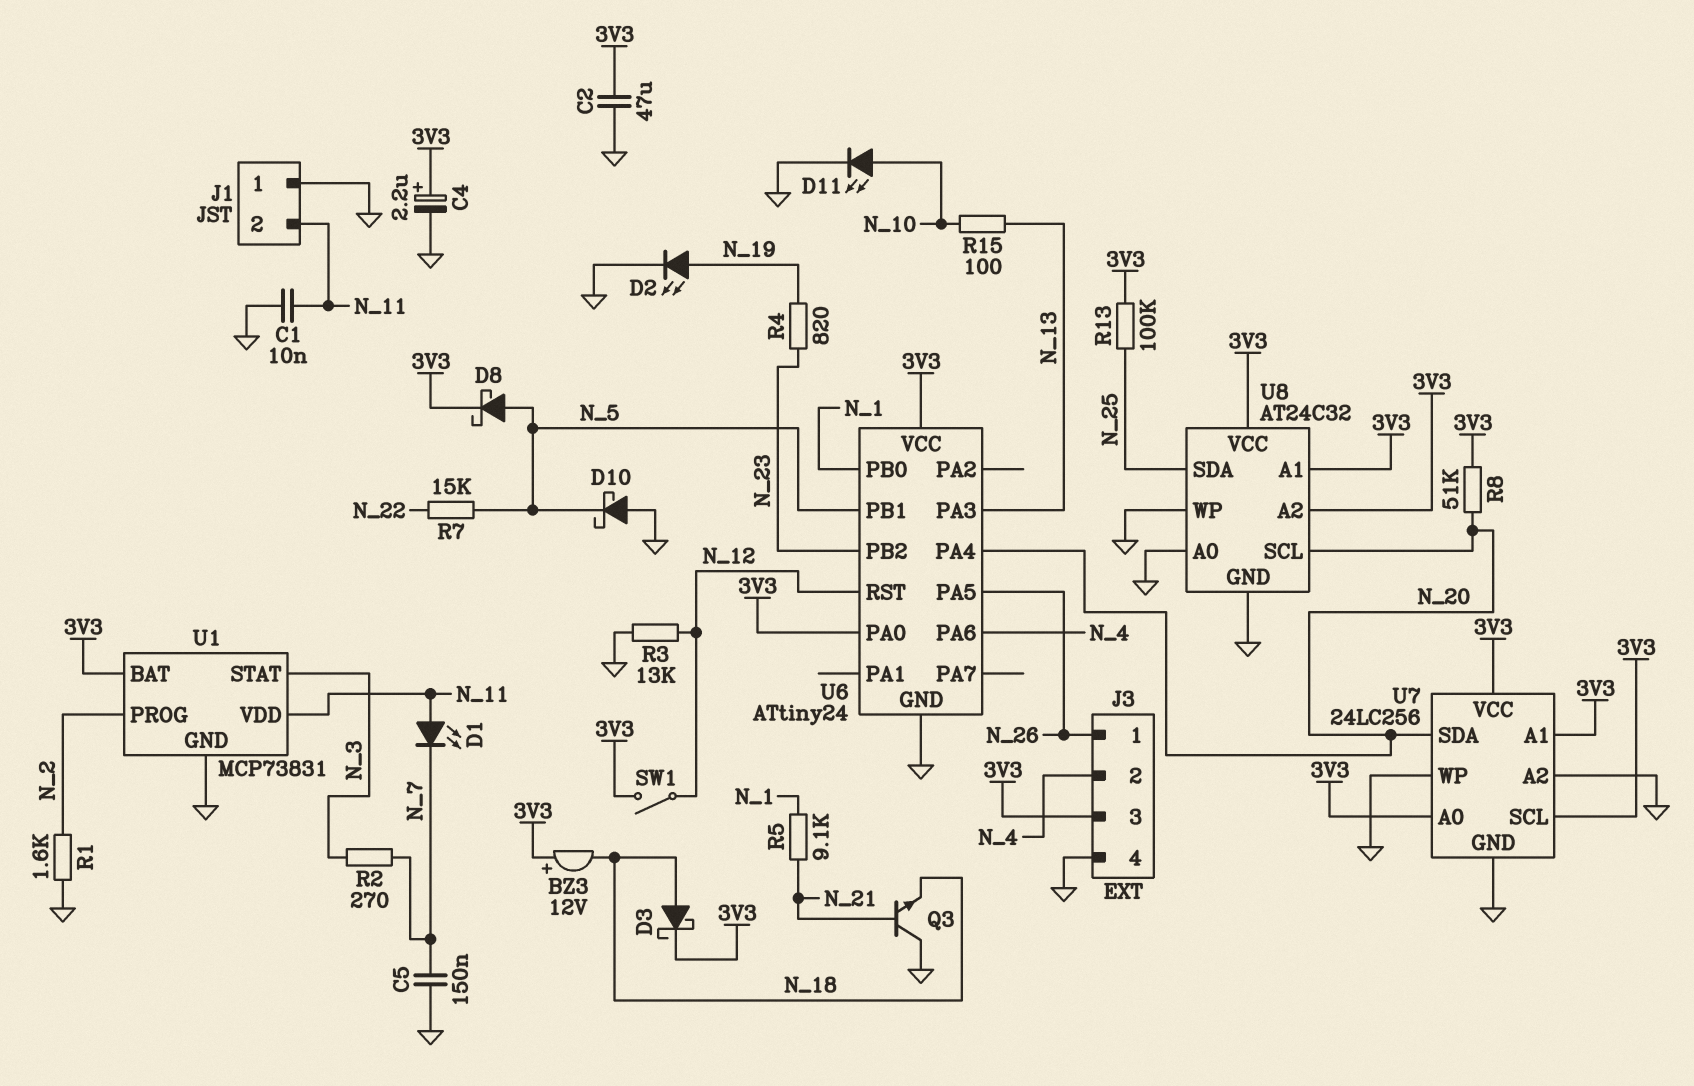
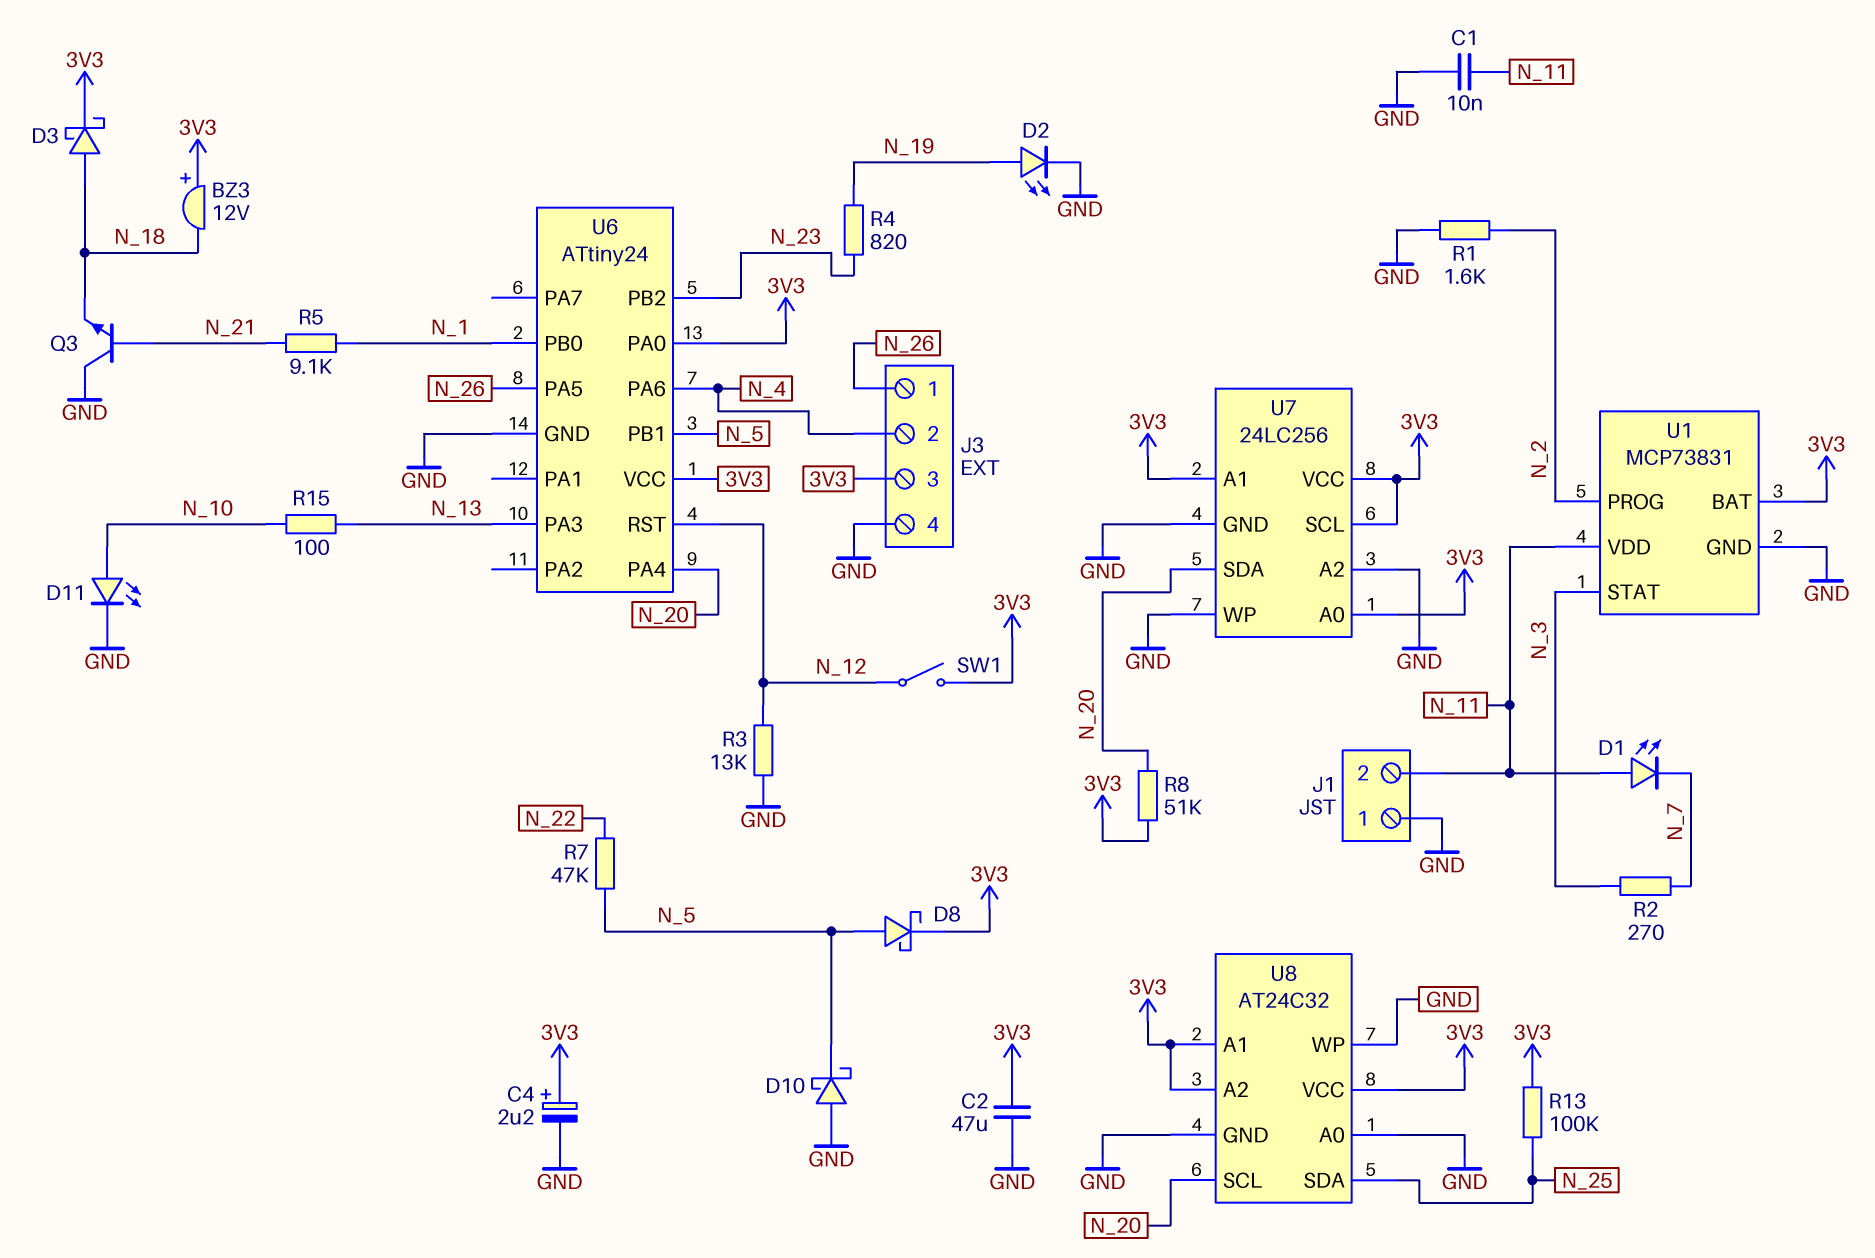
C5: 150nF (GND, N_7) -> none
R7: 15k (N_5, N_22) -> 47k (N_5, N_22)

